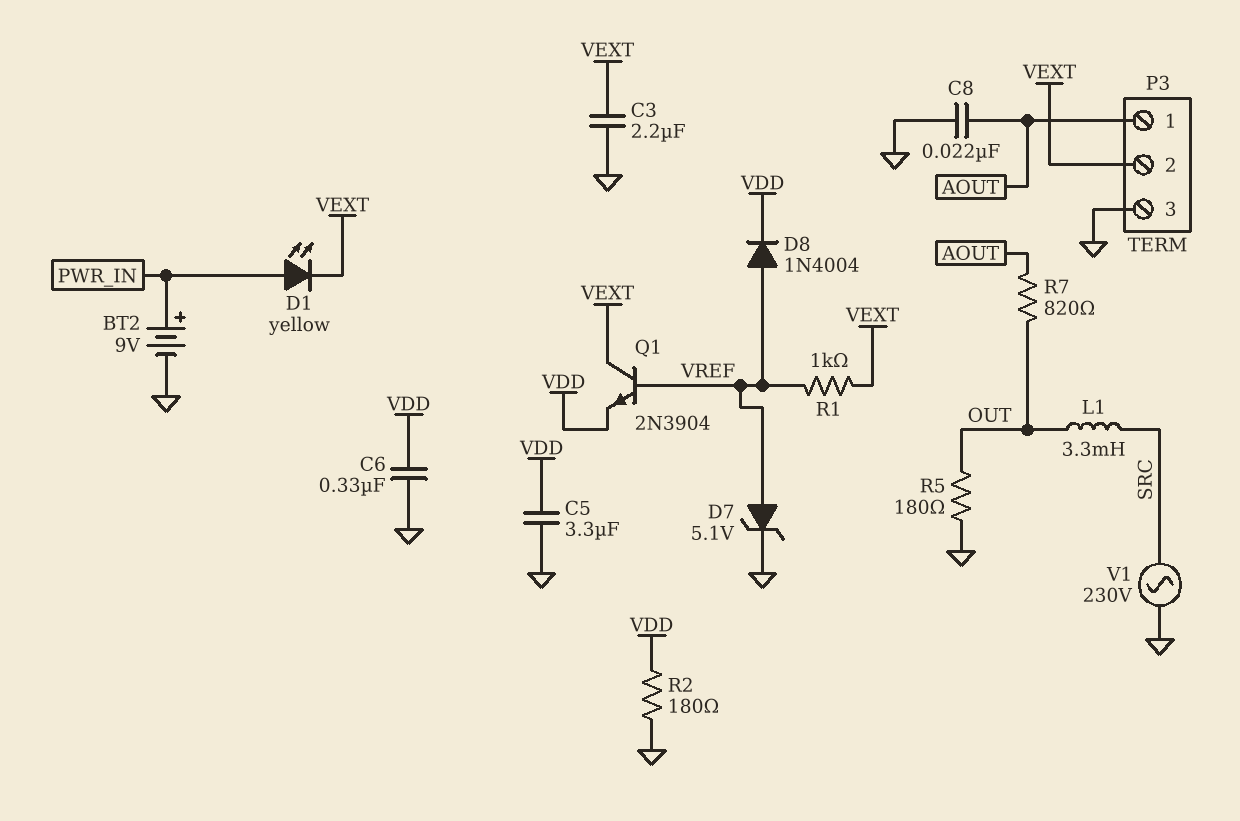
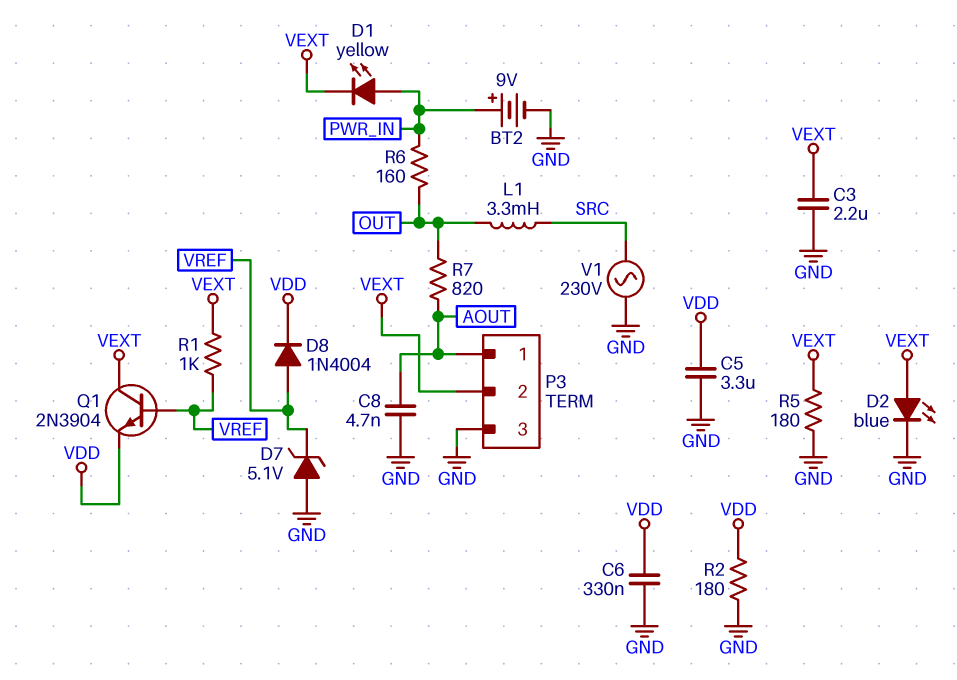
C8: 22nF (AOUT, GND) -> 4.7nF (AOUT, GND)
D2: none -> LED blue (A VEXT, K GND)
D7: zener 5.1V (A VREF, K GND) -> zener 5.1V (A GND, K VREF)
R5: 180 (GND, OUT) -> 180 (GND, VEXT)
R6: none -> 160 (OUT, PWR_IN)

